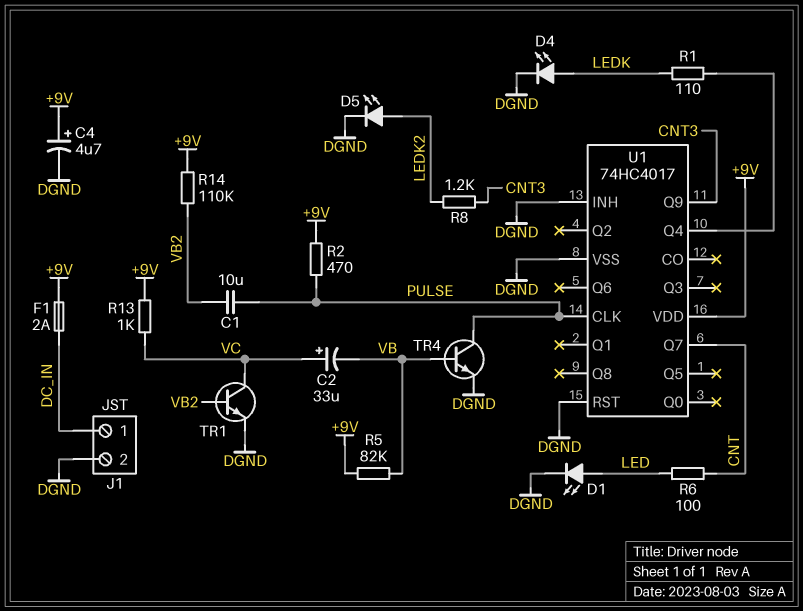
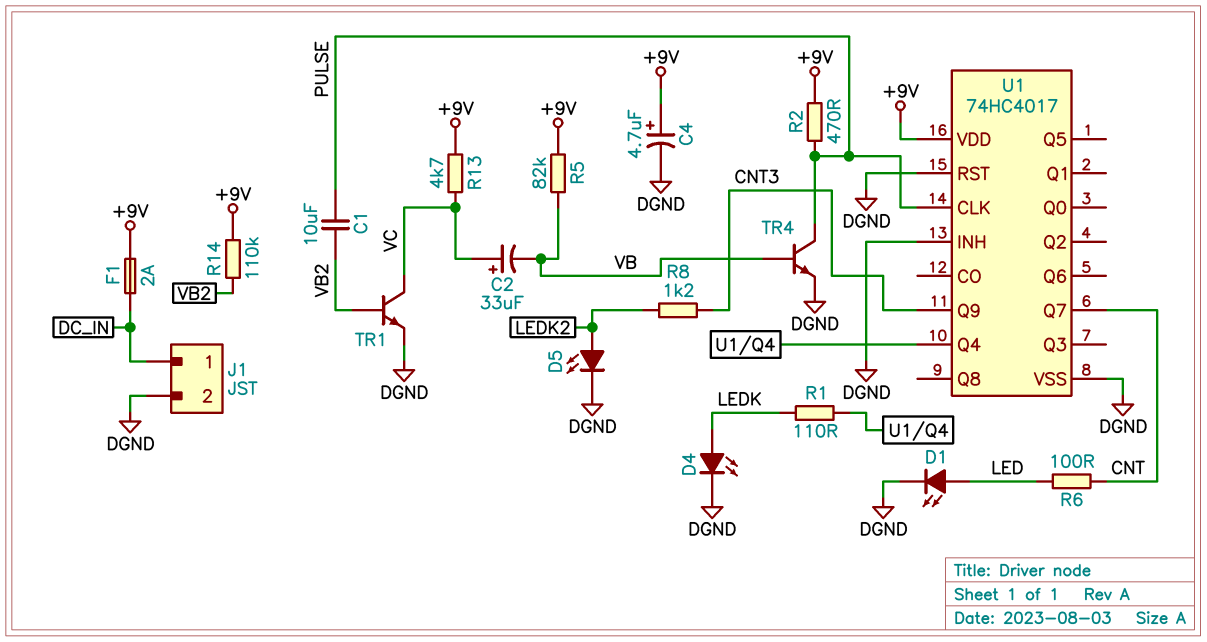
R13: 1k (+9V, VC) -> 4.7k (+9V, VC)

